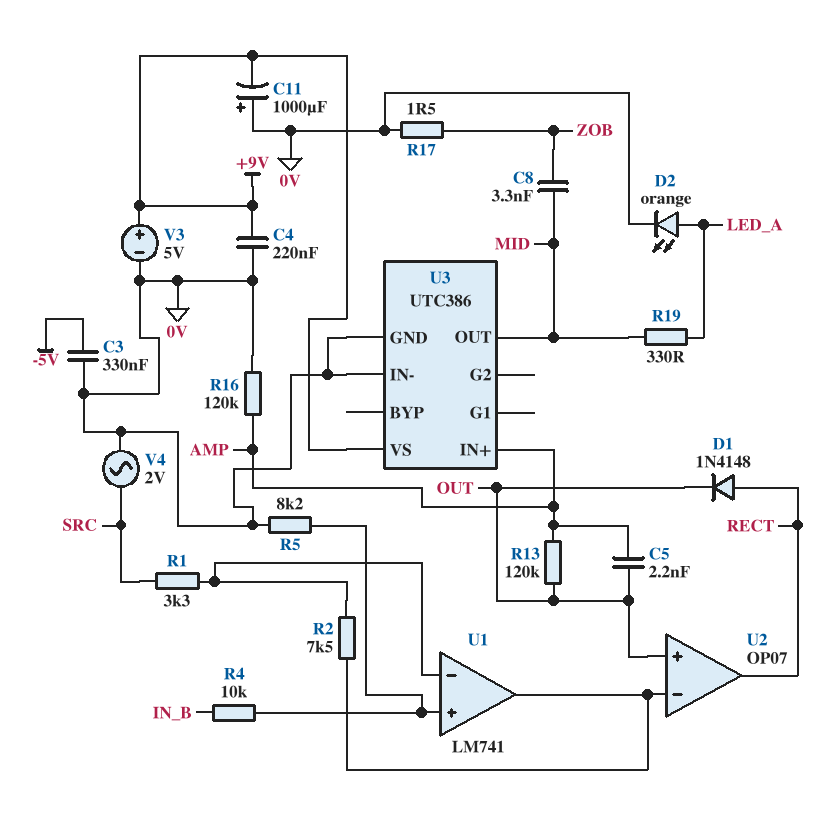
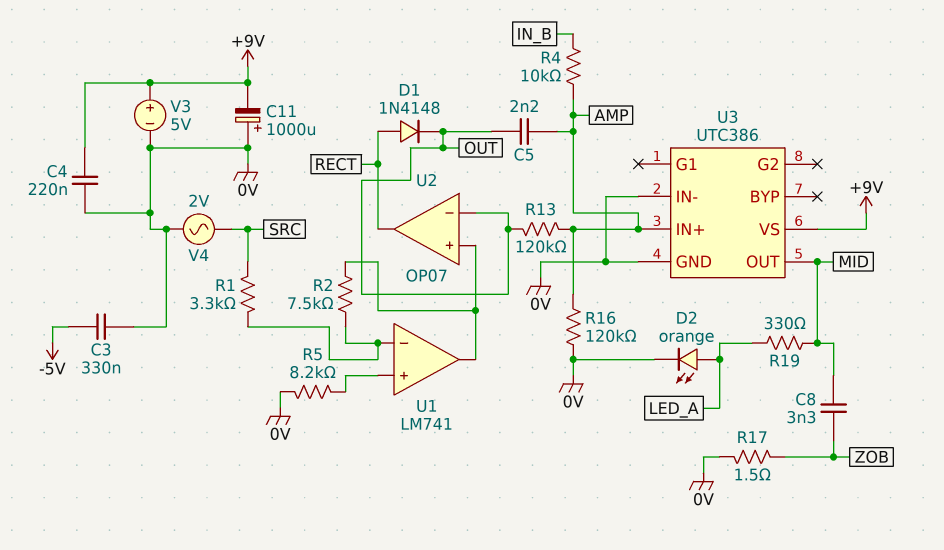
R4: 10k (IN_B, U1/in+) -> 10k (AMP, IN_B)
U2 pin in+: OUT -> U1/out
U2 pin in-: U1/out -> OUT

